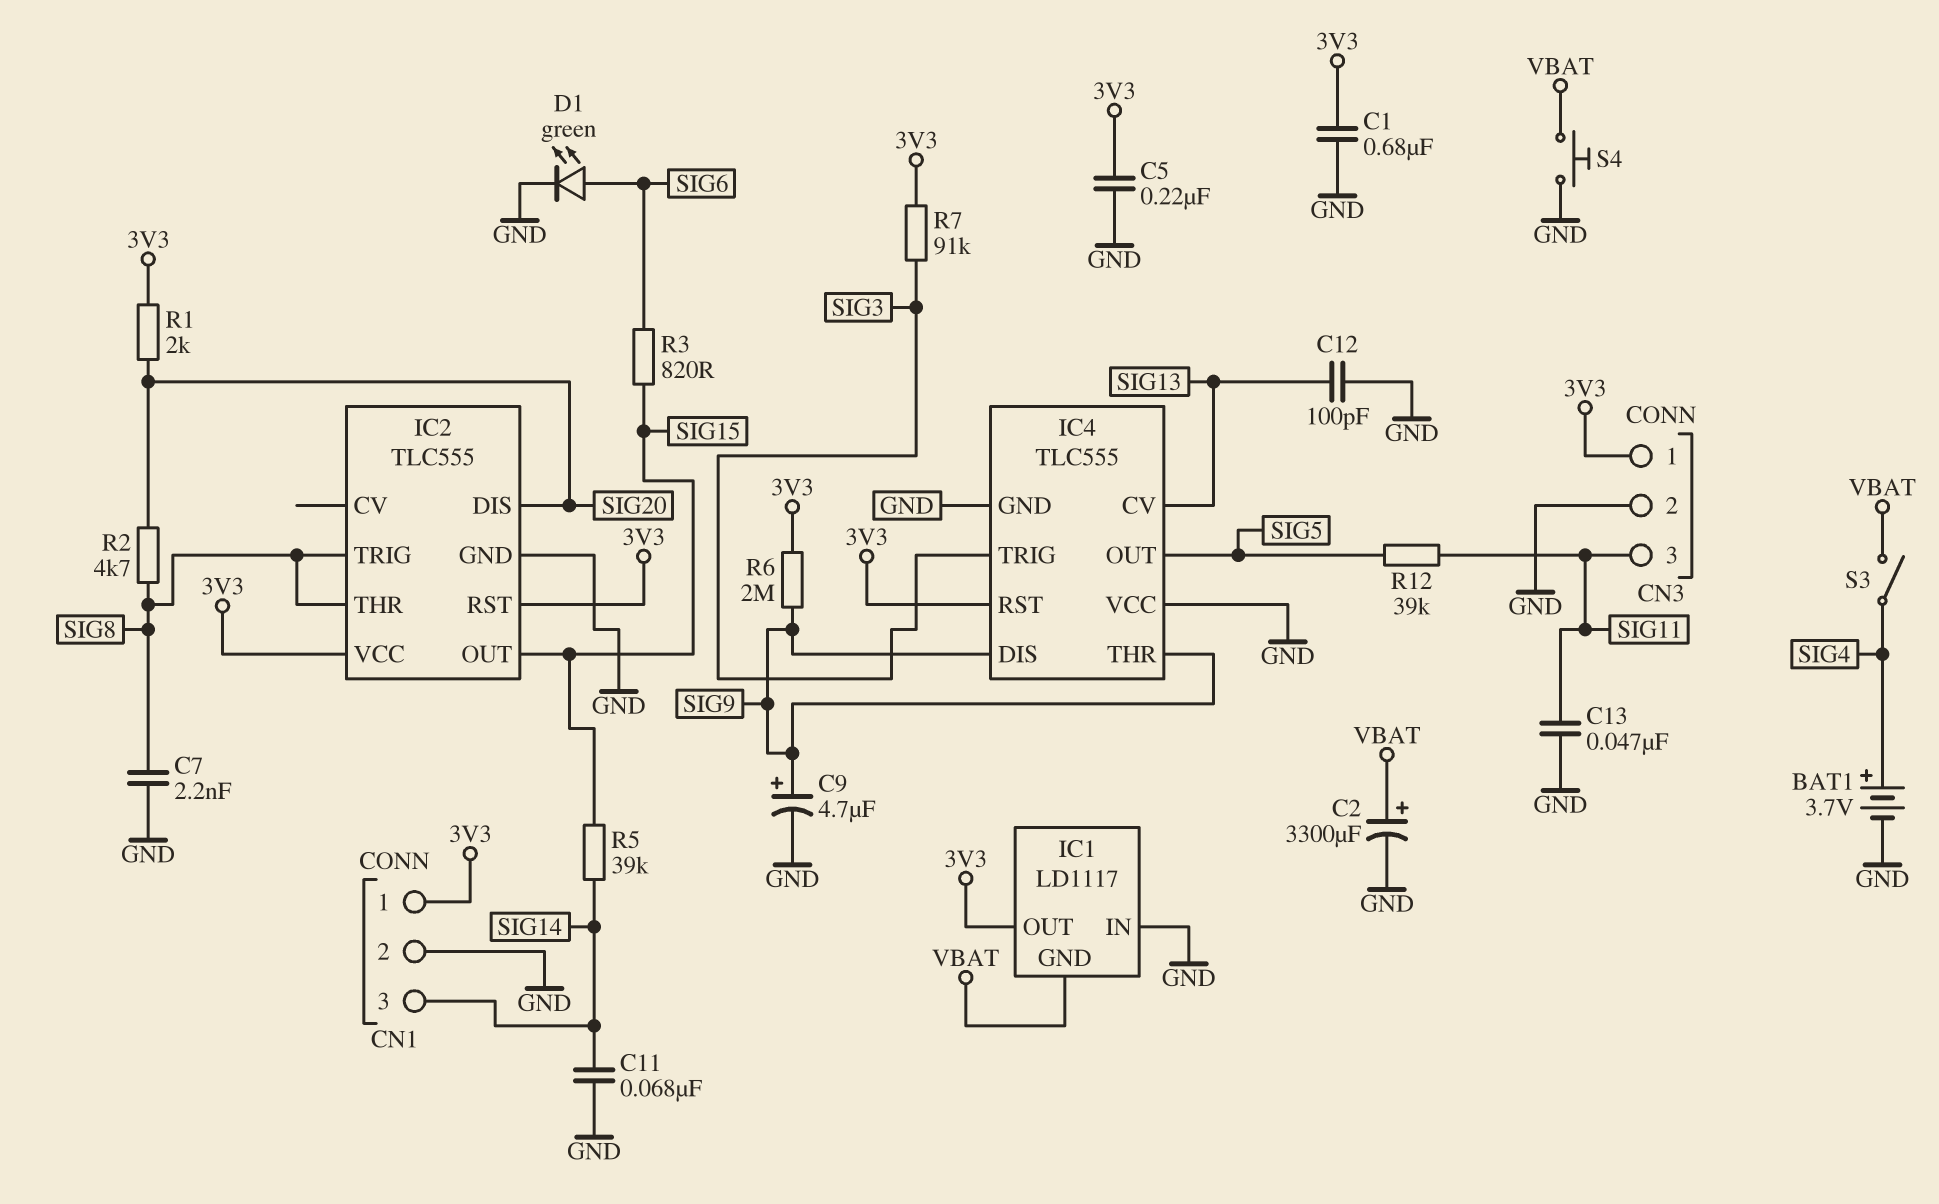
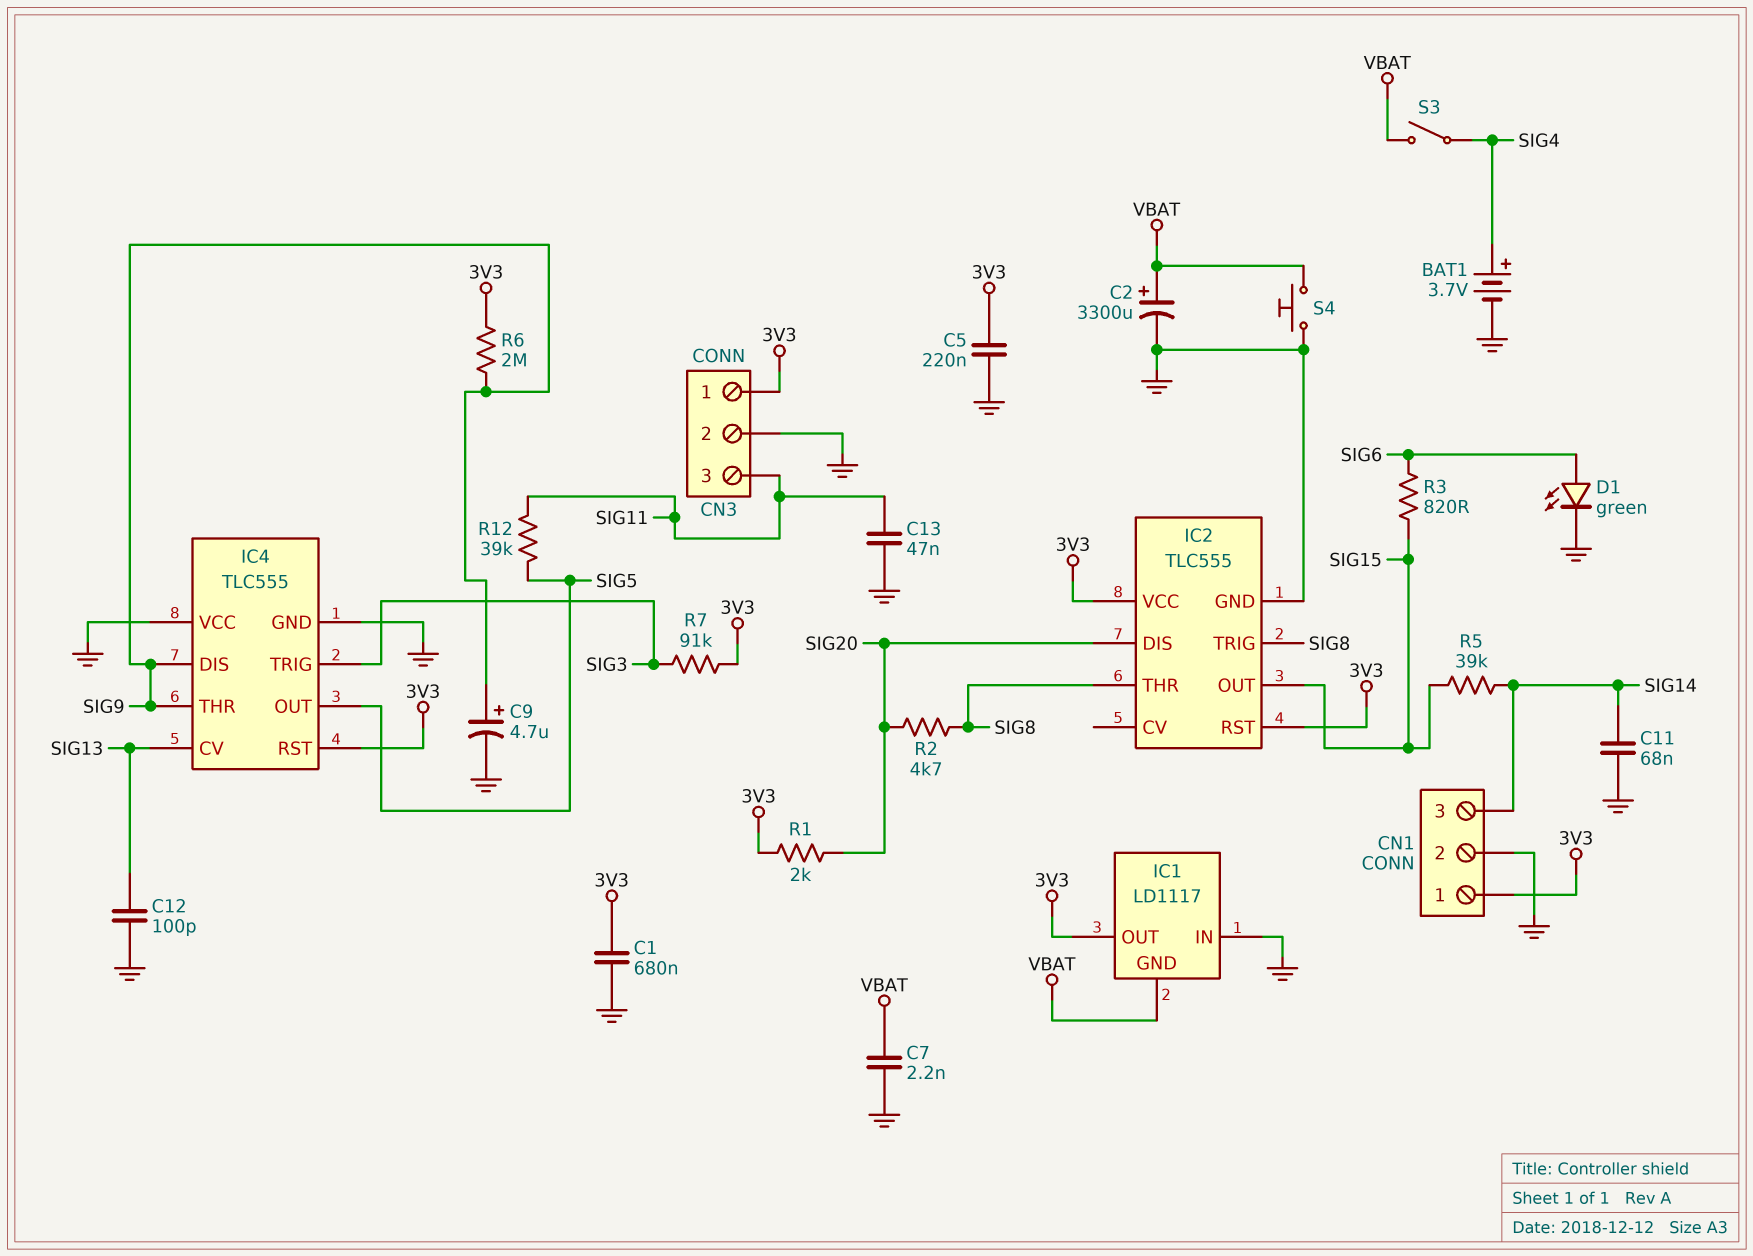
C7: 2.2nF (GND, SIG8) -> 2.2nF (GND, VBAT)

